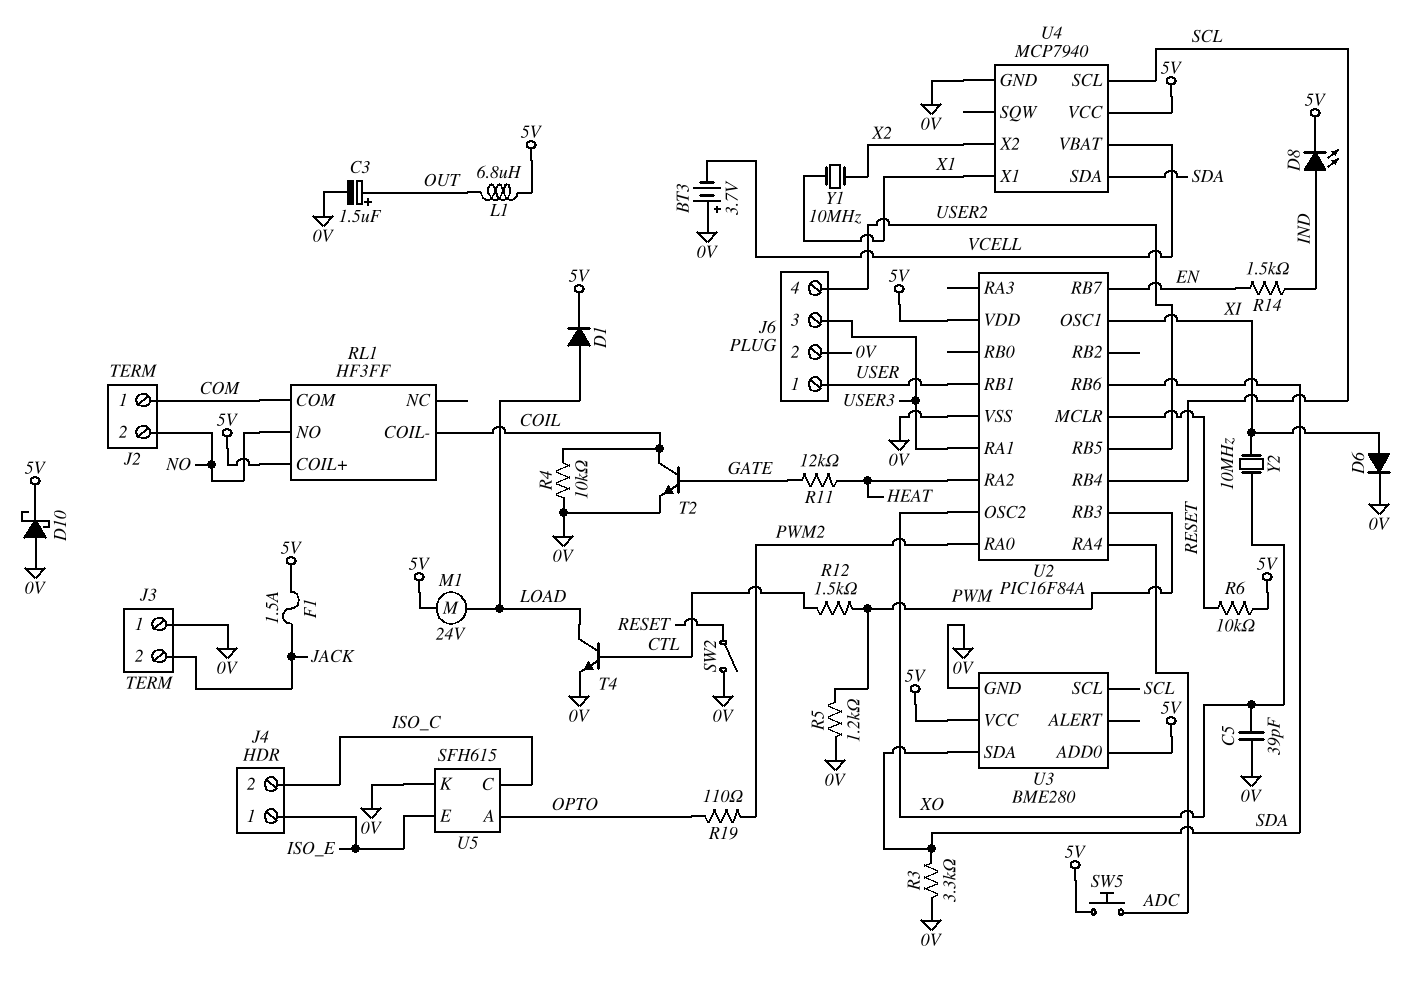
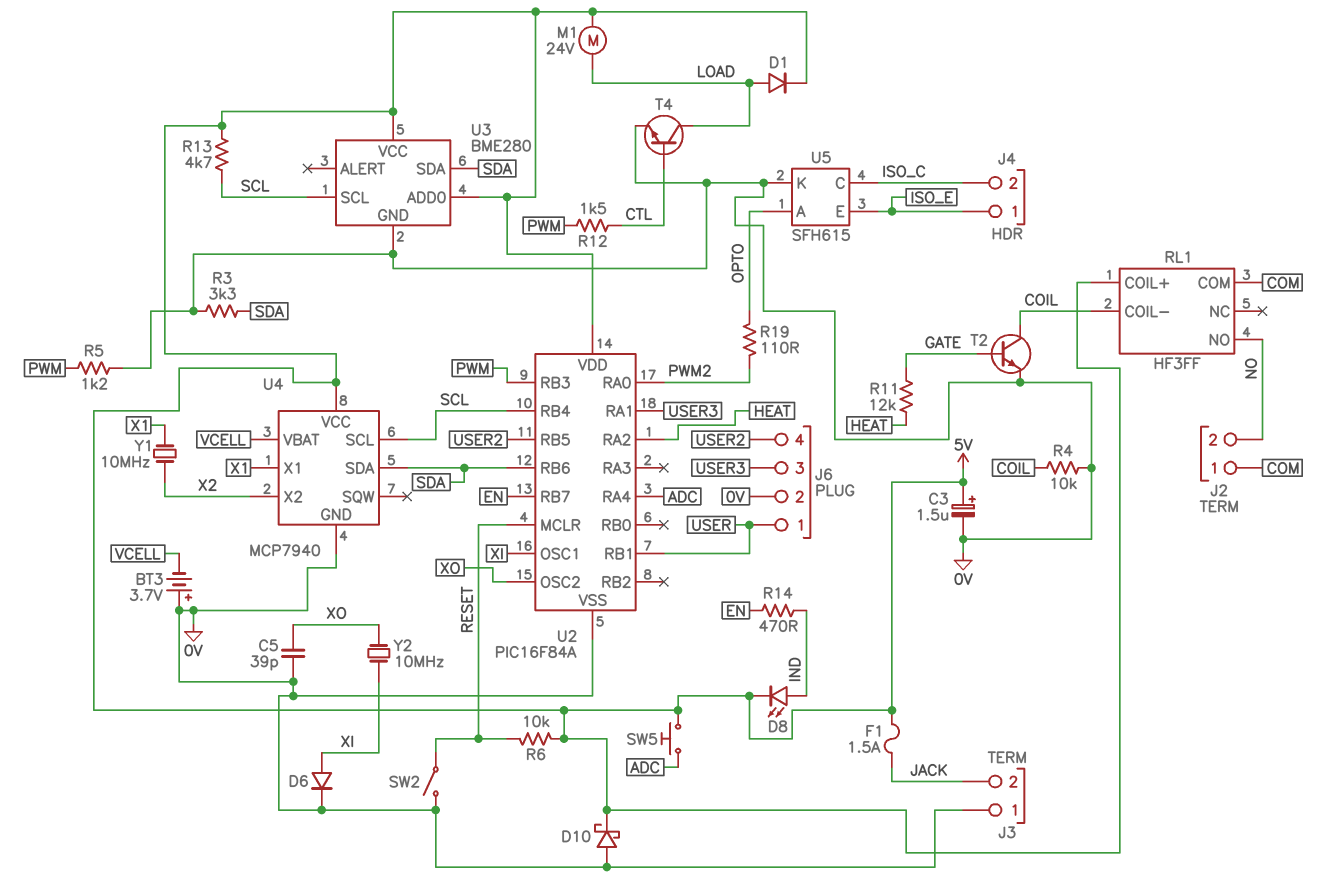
C3: 1.5uF (plus OUT, minus 0V) -> 1.5uF (plus 5V, minus 0V)
L1: 6.8uH (5V, OUT) -> none
R13: none -> 4.7k (5V, SCL)
R14: 1.5k (EN, IND) -> 470 (EN, IND)

